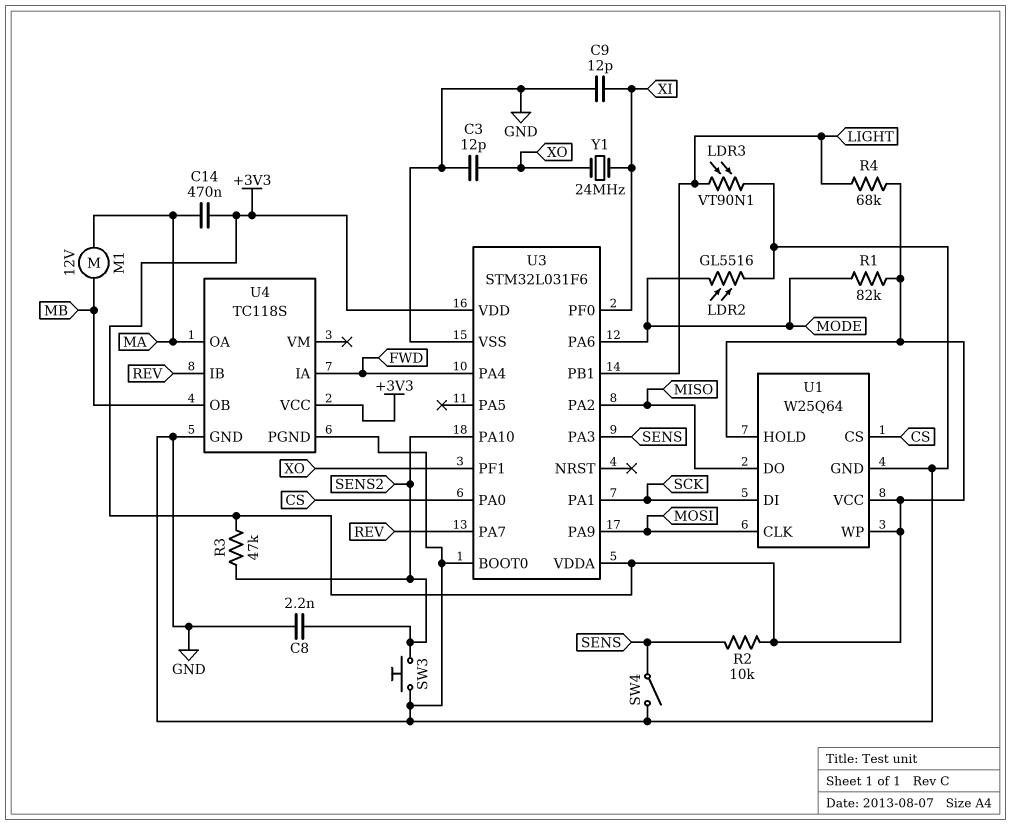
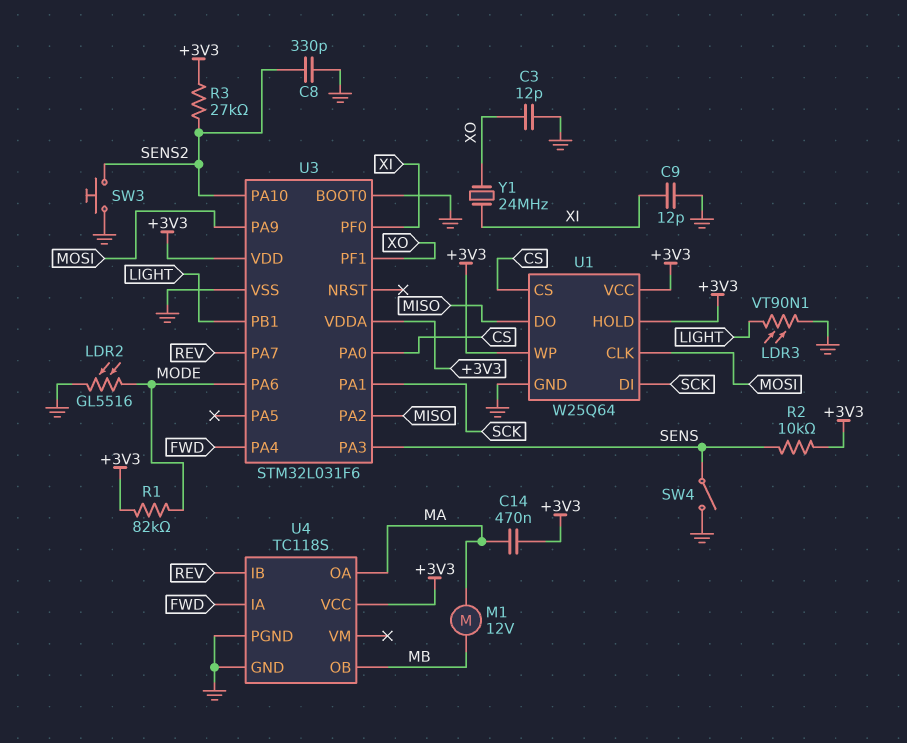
C8: 2.2nF (GND, SENS2) -> 330pF (GND, SENS2)
R3: 47k (+3V3, SENS2) -> 27k (+3V3, SENS2)
R4: 68k (+3V3, LIGHT) -> none

